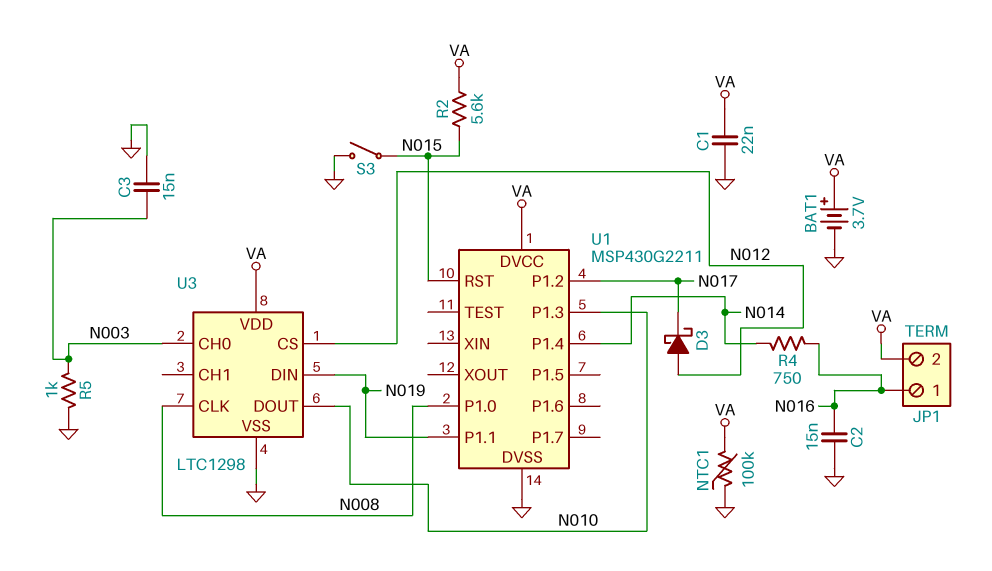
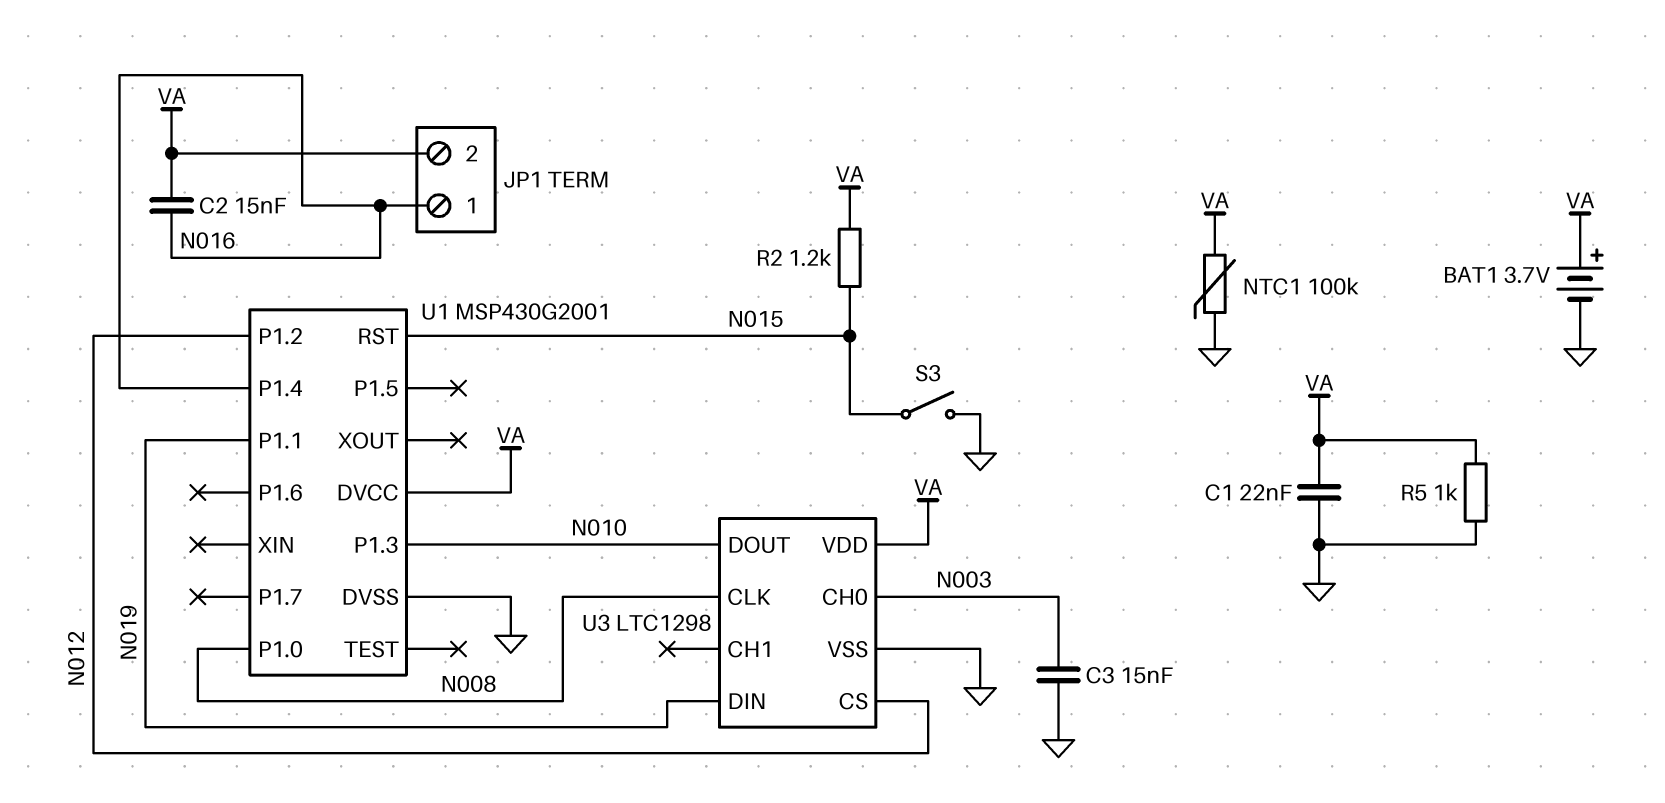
C2: 15nF (GND, N016) -> 15nF (N016, VA)
D3: schottky (A N012, K N017) -> none
R2: 5.6k (N015, VA) -> 1.2k (N015, VA)
R4: 750 (N014, N016) -> none
R5: 1k (GND, N003) -> 1k (GND, VA)
U1: MSP430G2211 -> MSP430G2001
U1 pin P1.2: N017 -> N012
U1 pin P1.4: N014 -> N016

